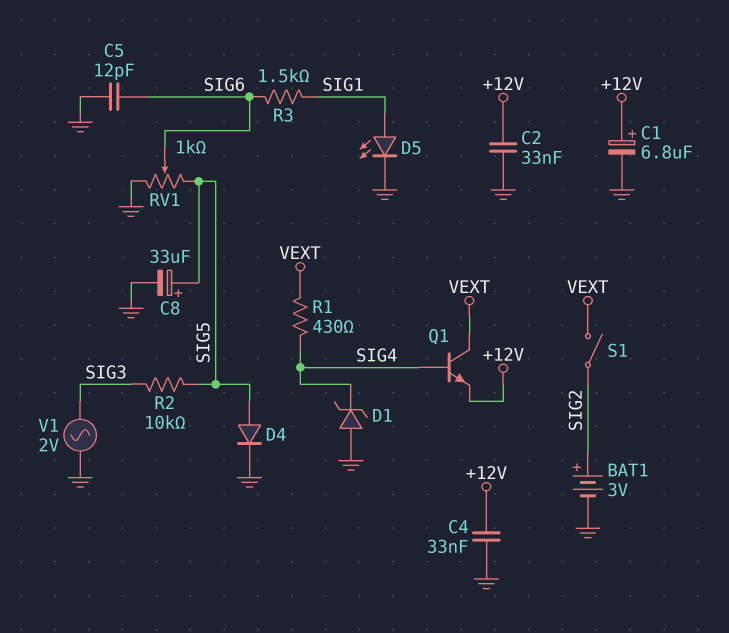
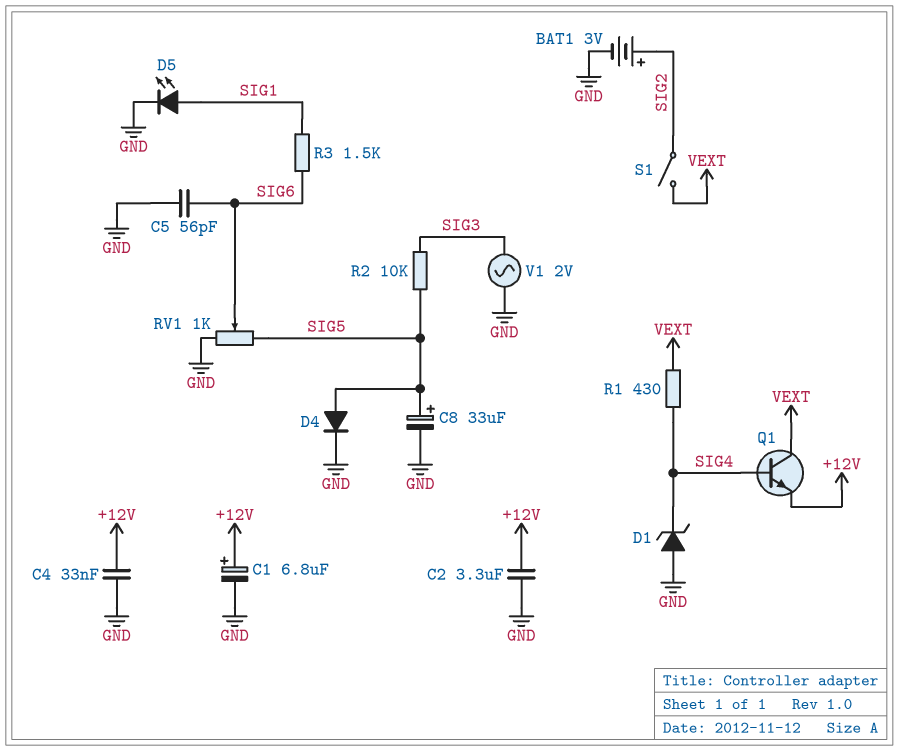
C2: 33nF (+12V, GND) -> 3.3uF (+12V, GND)
C5: 12pF (GND, SIG6) -> 56pF (GND, SIG6)

